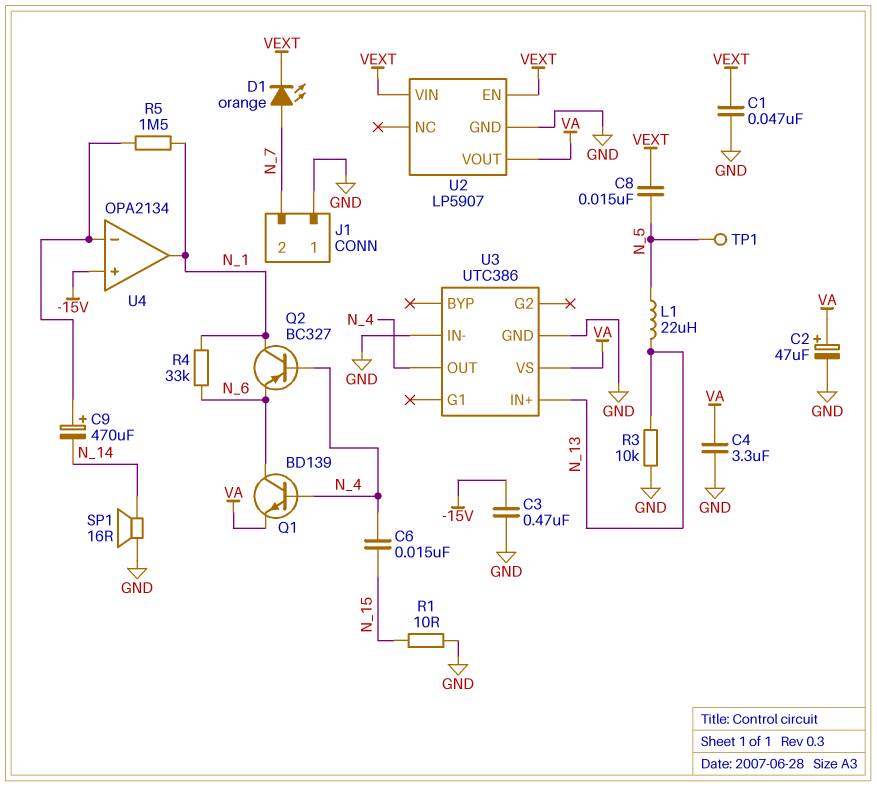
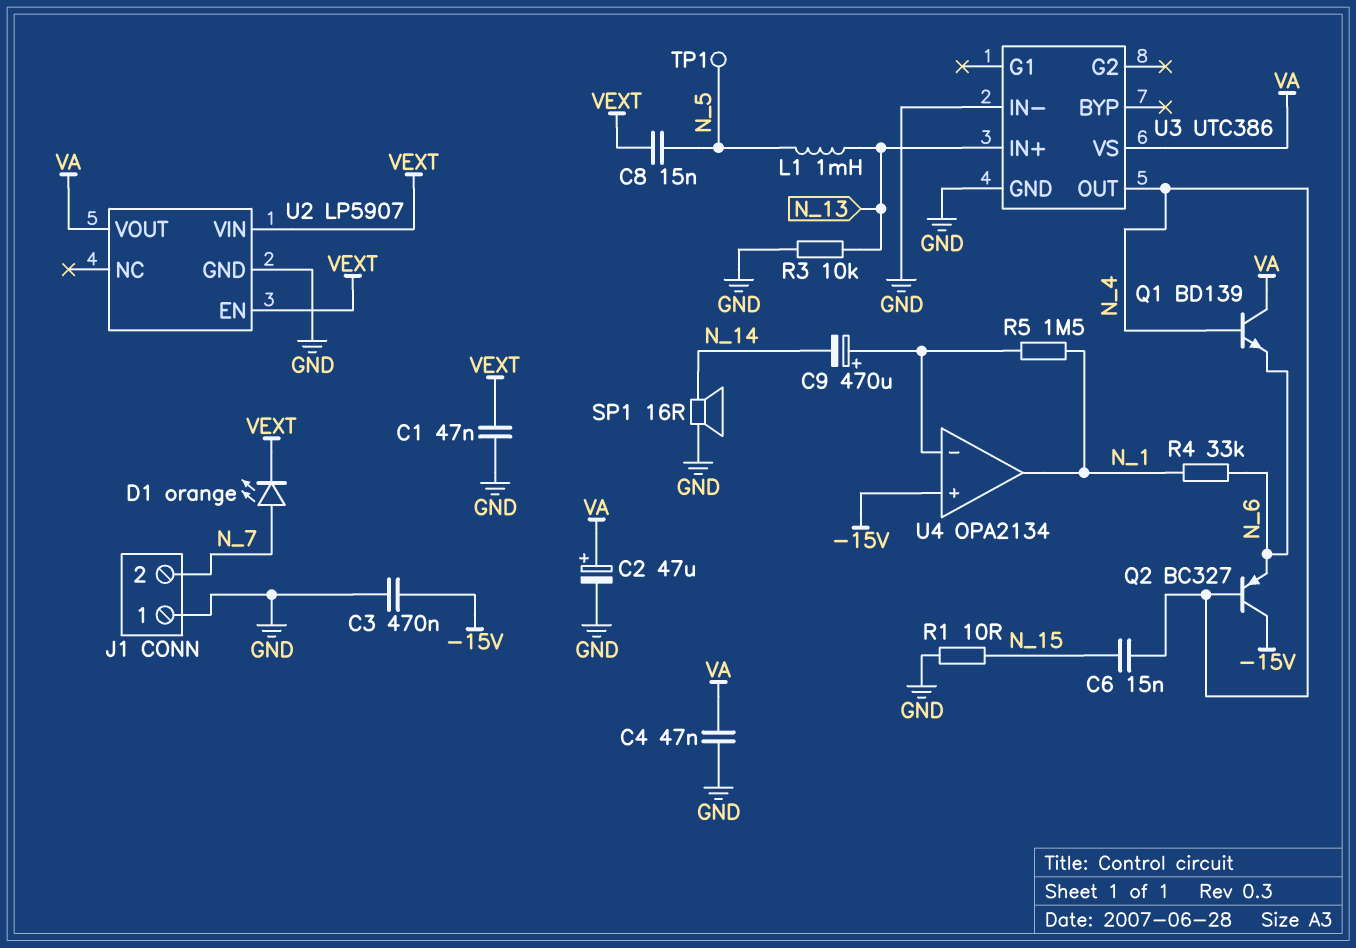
C4: 3.3uF (GND, VA) -> 47nF (GND, VA)
L1: 22uH (N_5, N_13) -> 1mH (N_5, N_13)
Q1: NPN BD139 (B N_4, C N_6, E VA) -> NPN BD139 (B N_4, C VA, E N_6)
Q2: PNP BC327 (B N_4, C N_1, E N_6) -> PNP BC327 (B N_4, C -15V, E N_6)

